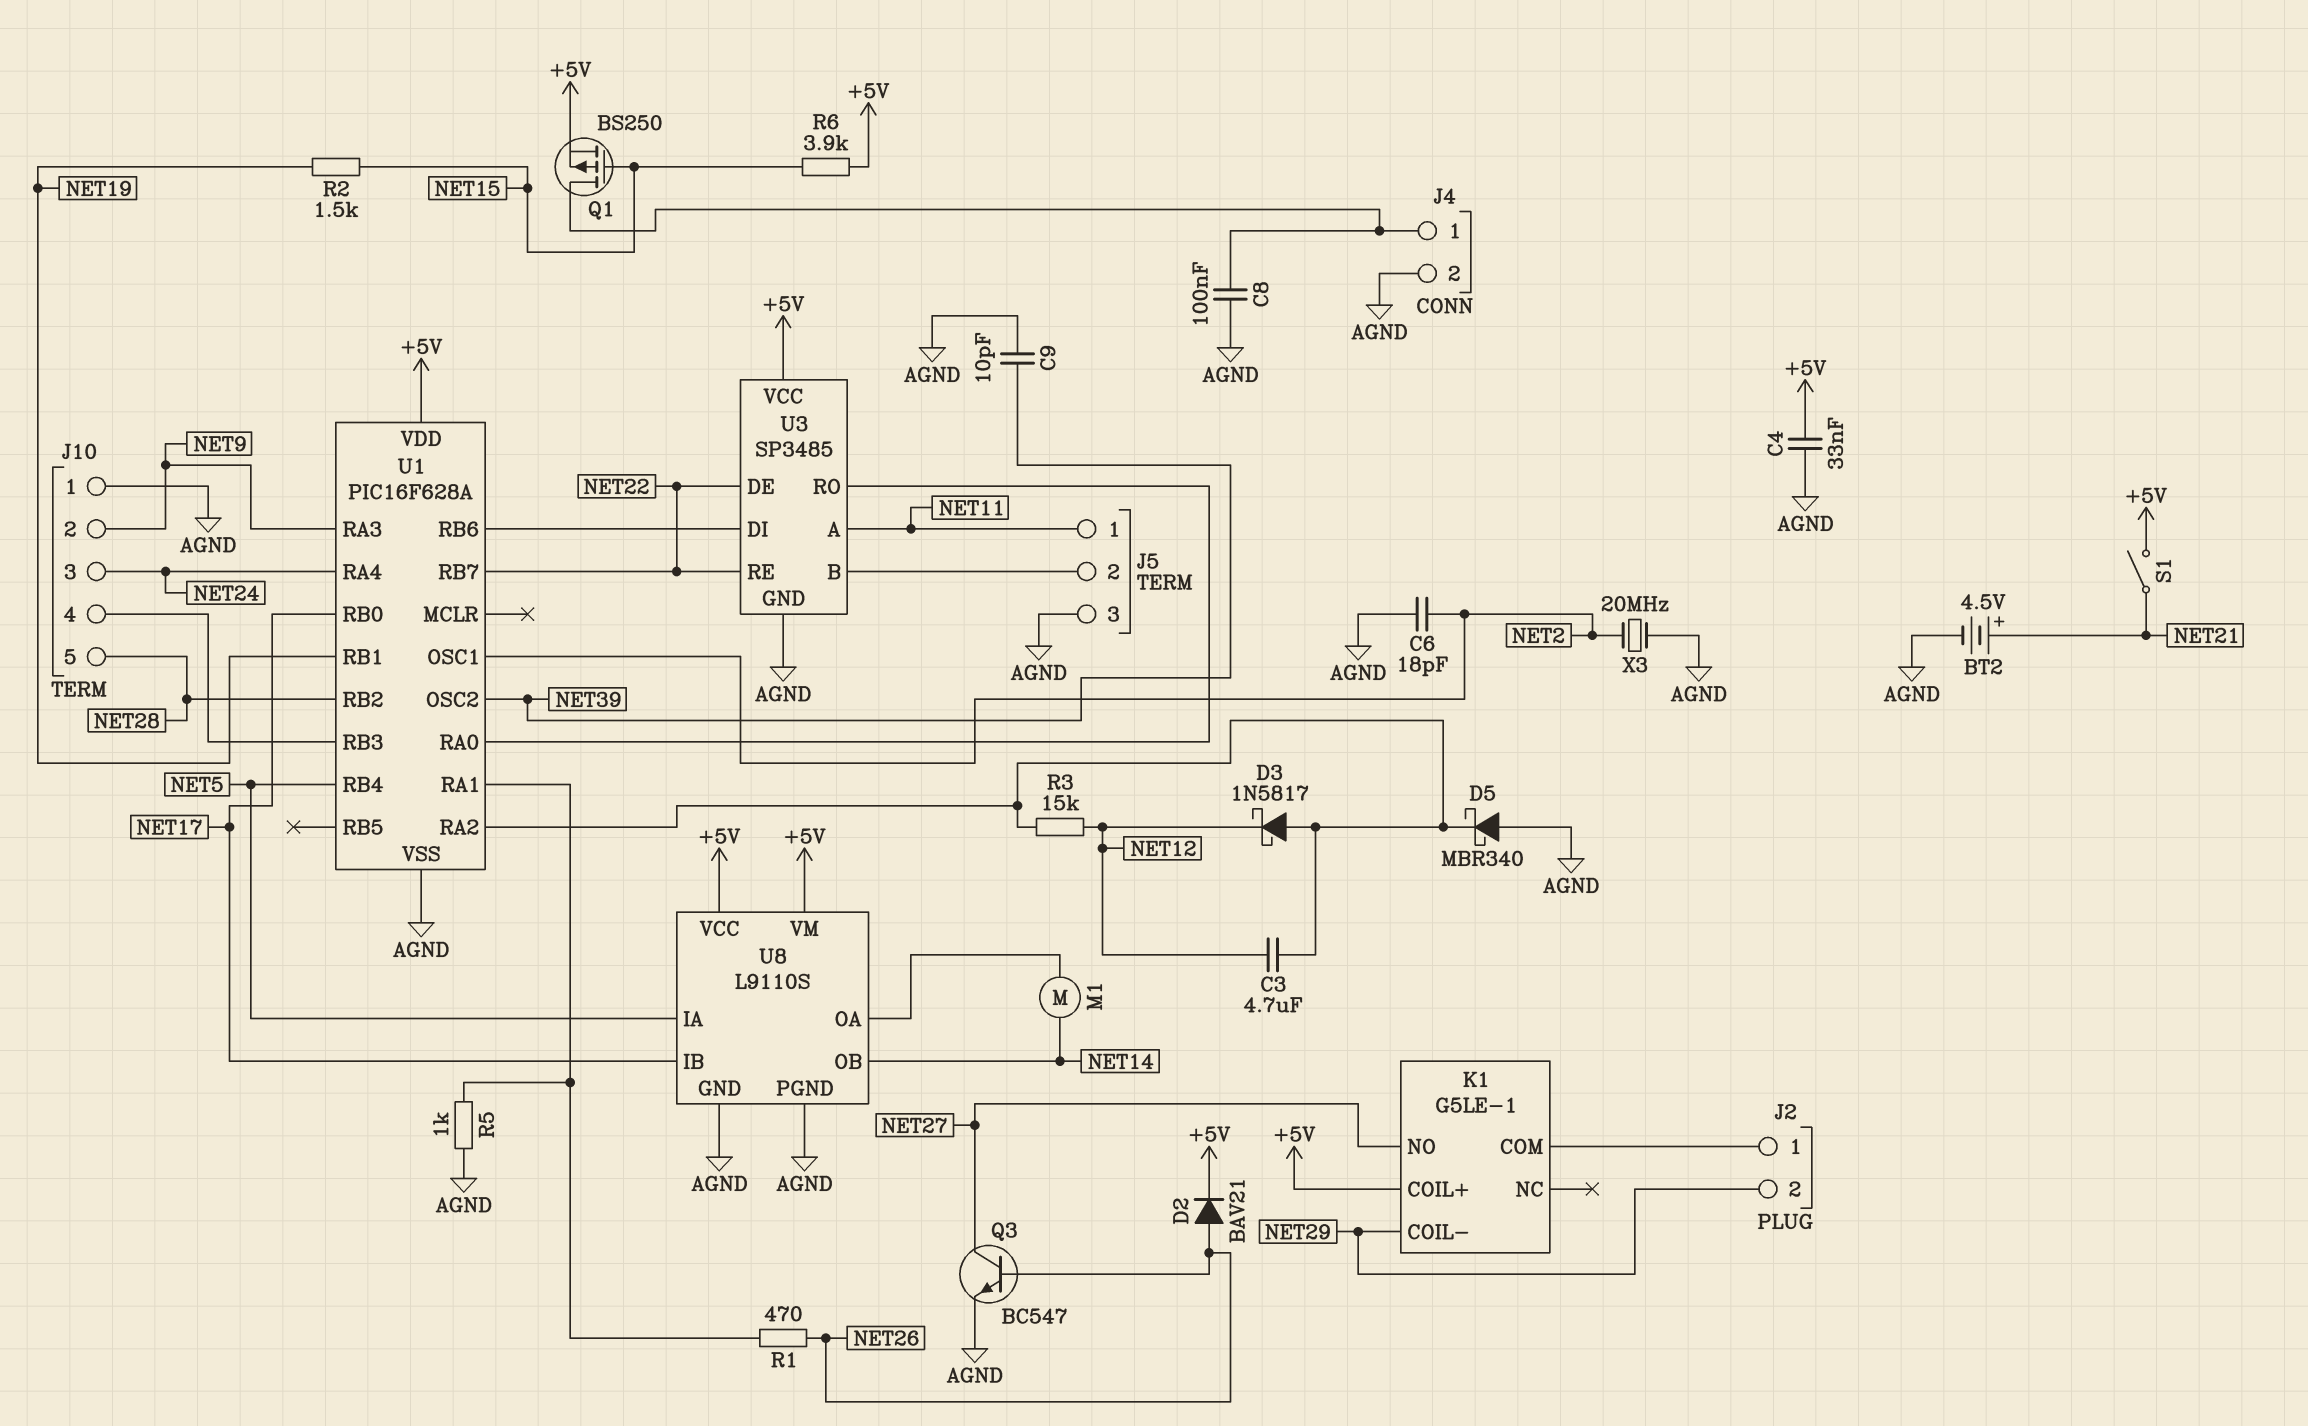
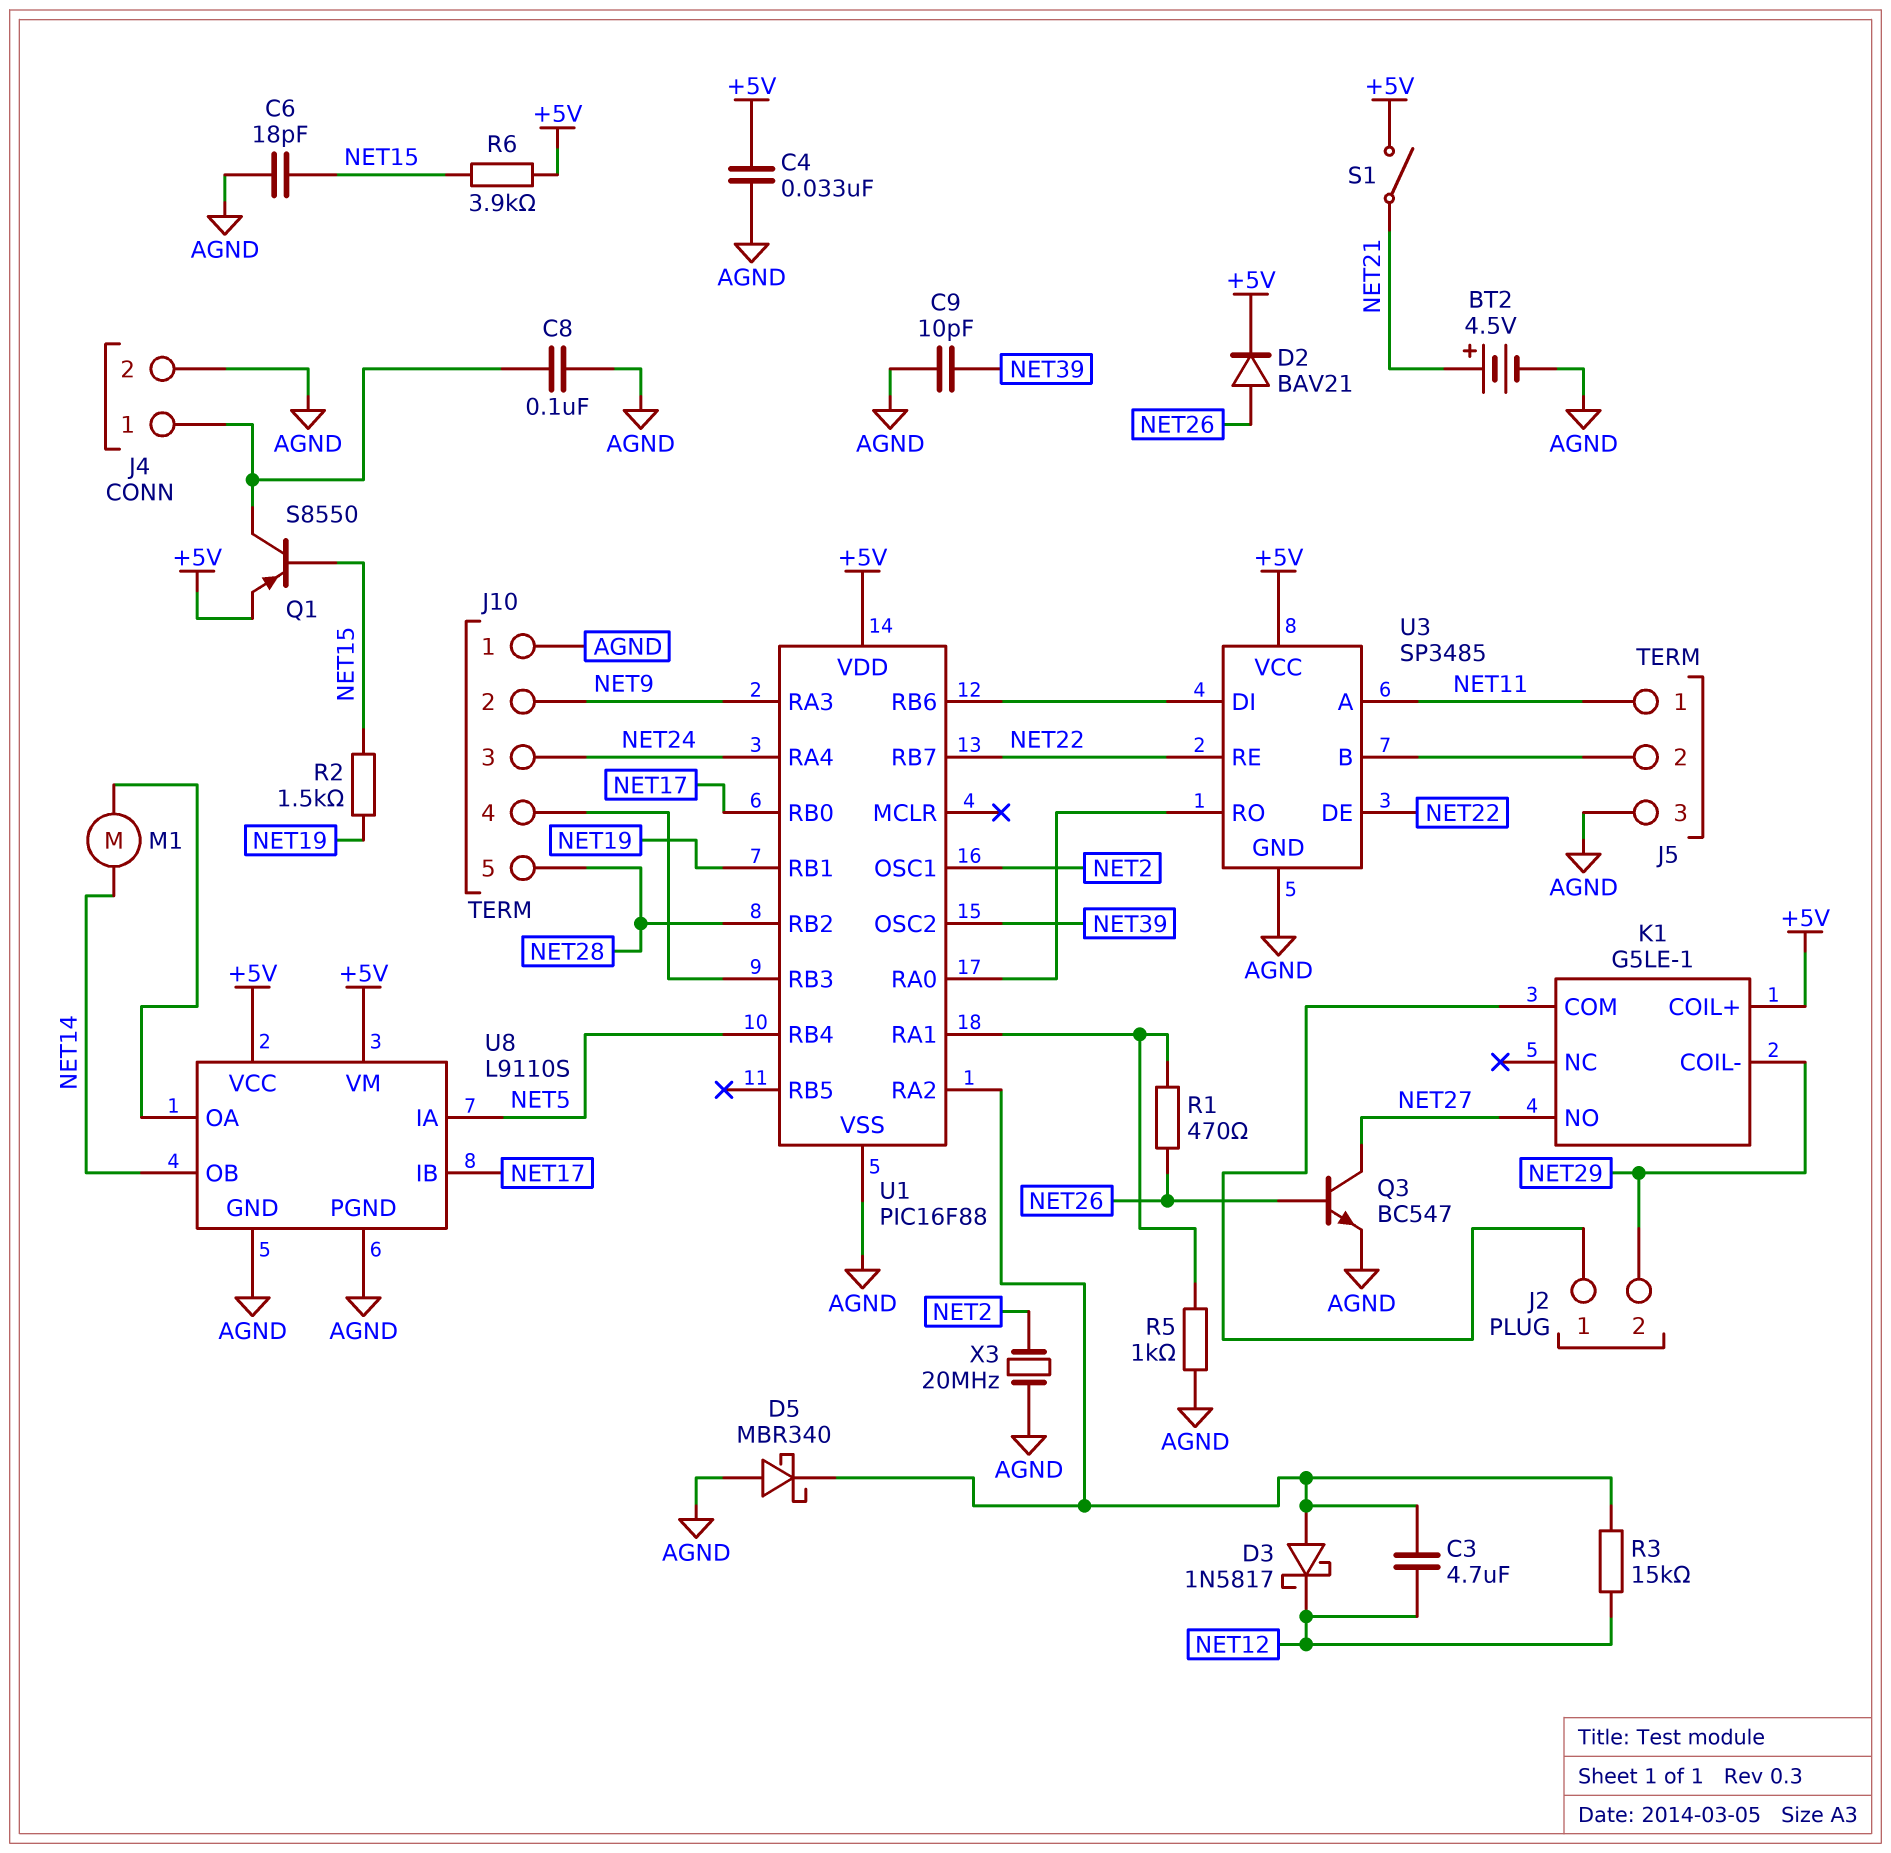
C6: 18pF (AGND, NET2) -> 18pF (AGND, NET15)
Q1: PMOS BS250 (G NET15, D J4/1, S +5V) -> PNP S8550 (B NET15, C J4/1, E +5V)
U1: PIC16F628A -> PIC16F88

